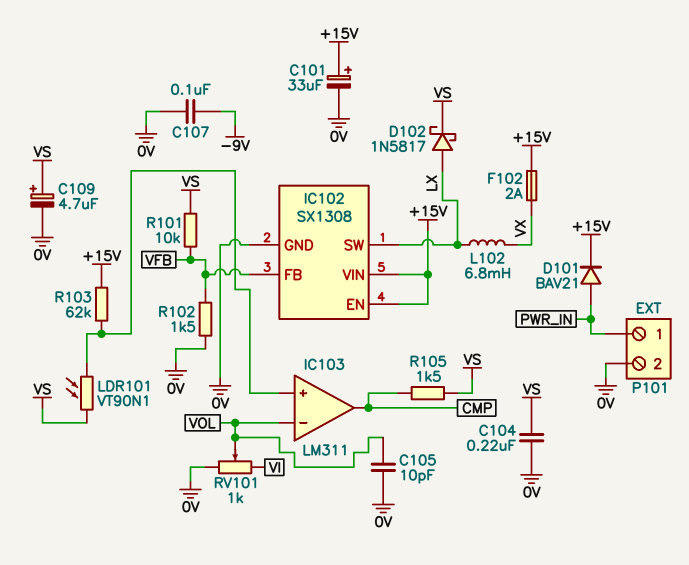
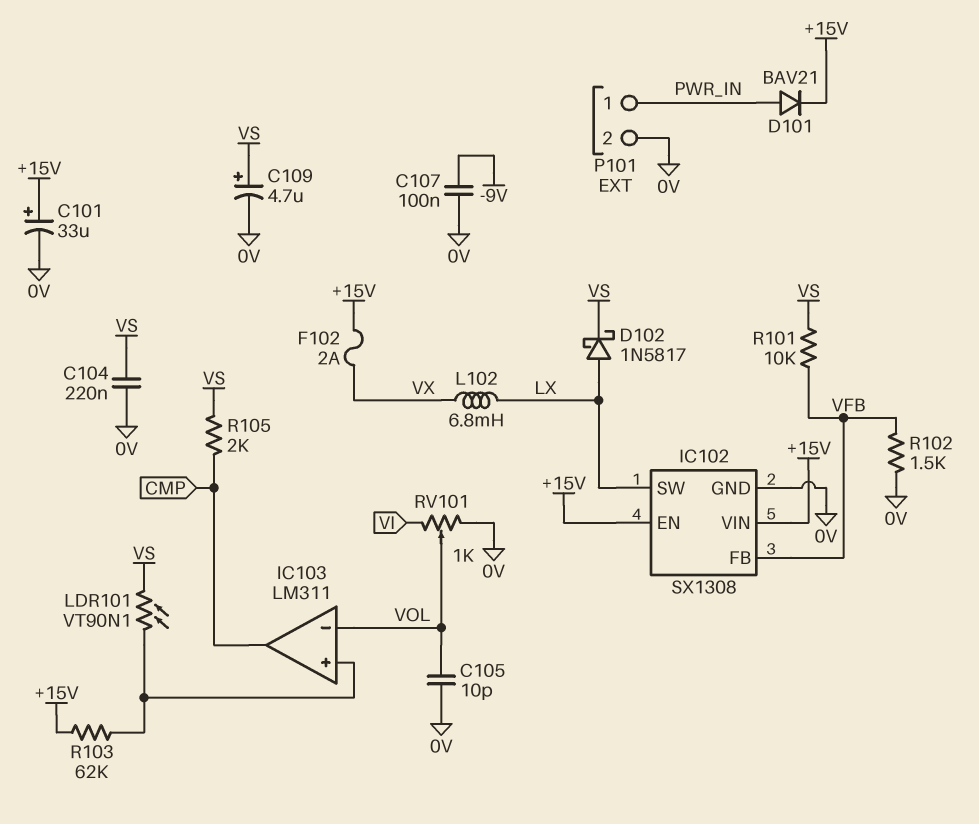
R105: 1.5k (CMP, VS) -> 2k (CMP, VS)

